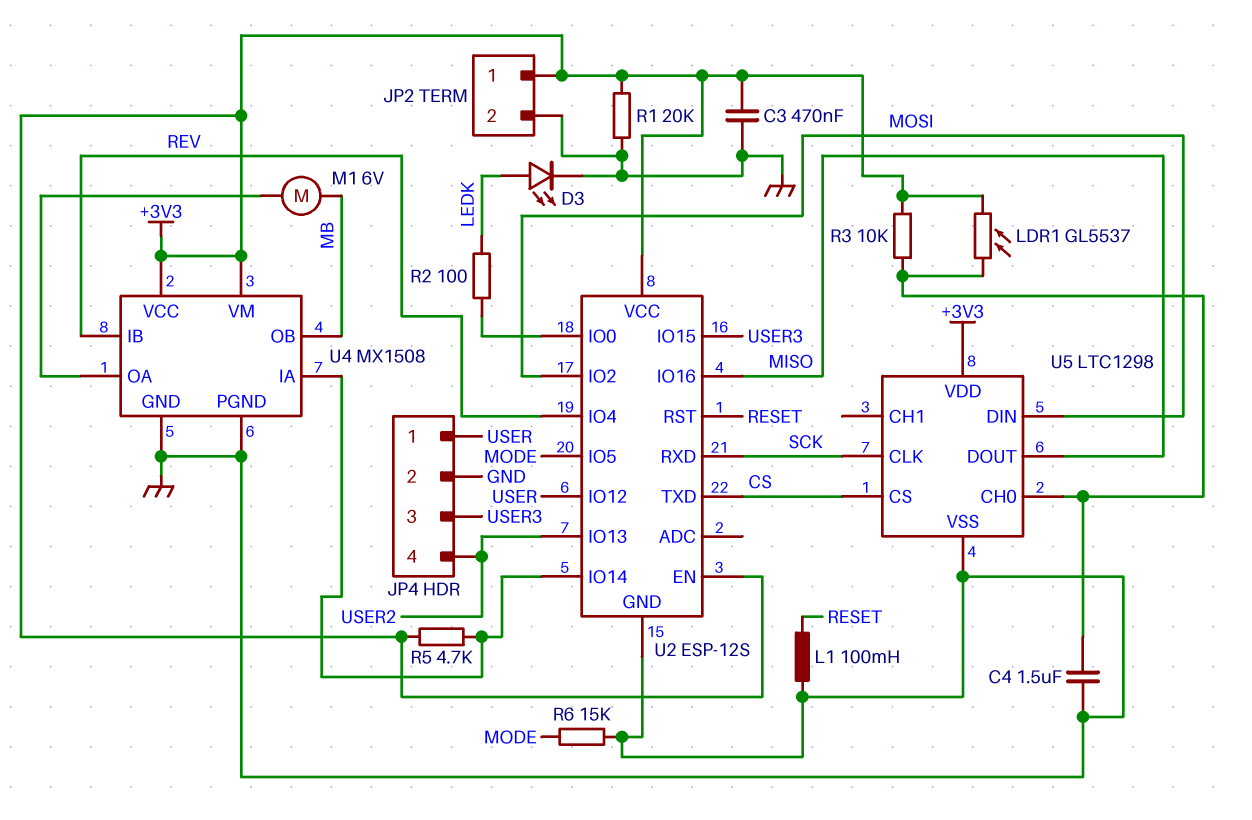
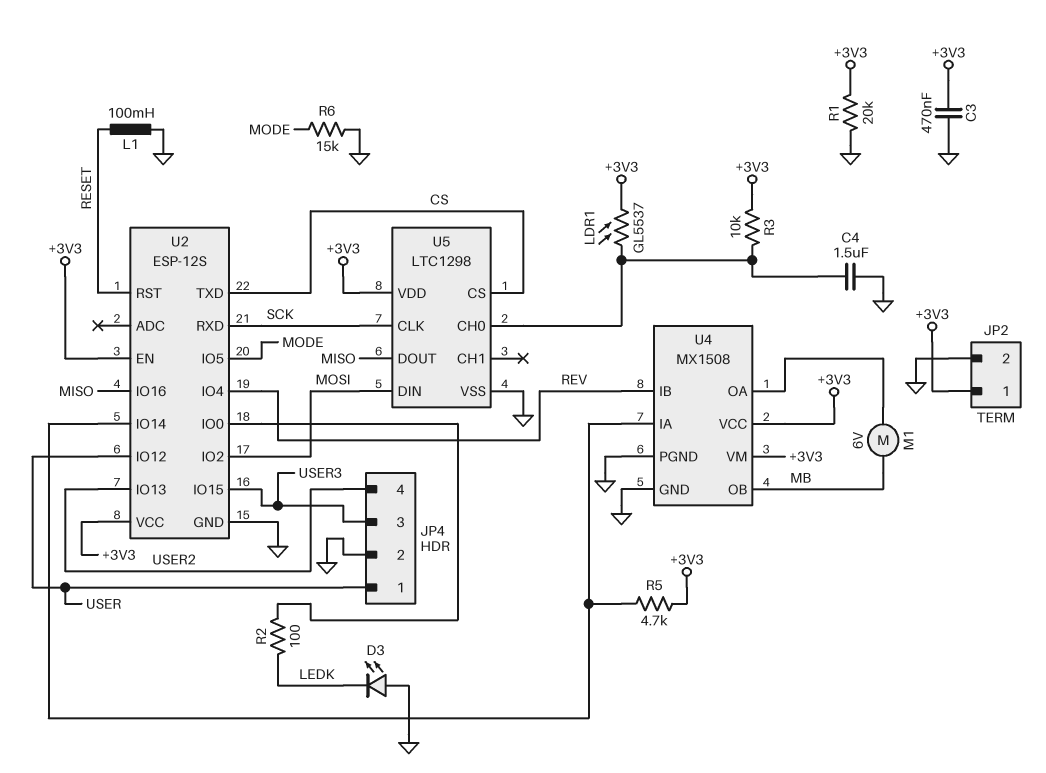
D3: LED (A LEDK, K GND) -> LED (A GND, K LEDK)

